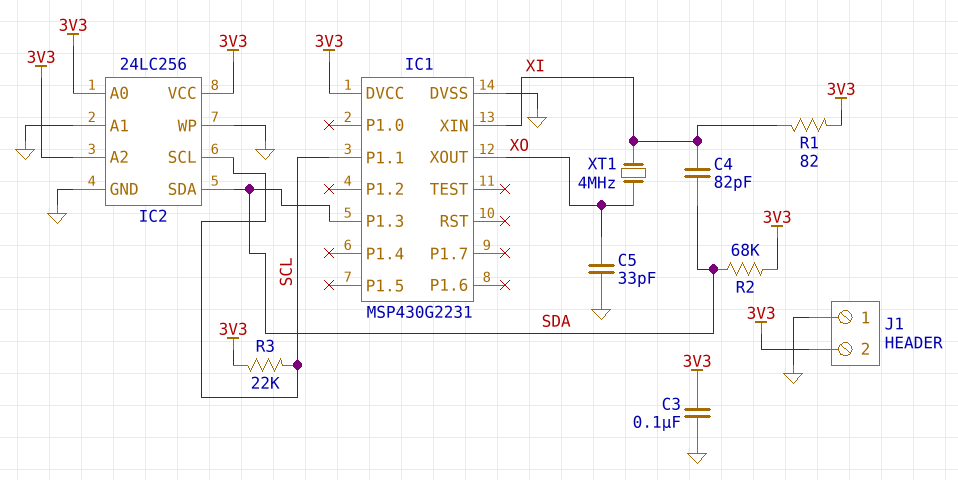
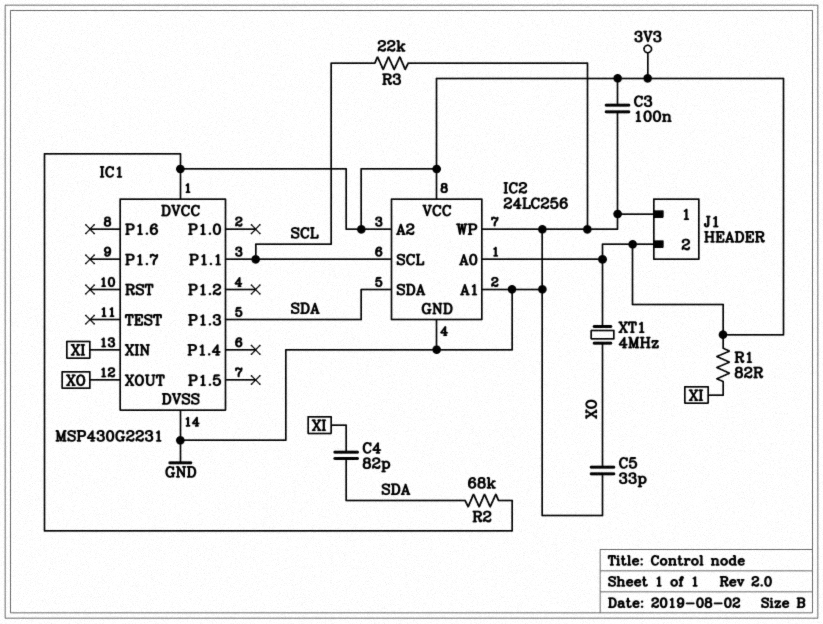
R3: 22k (3V3, SCL) -> 22k (GND, SCL)
XT1: 4MHz (XI, XO) -> 4MHz (3V3, XO)

